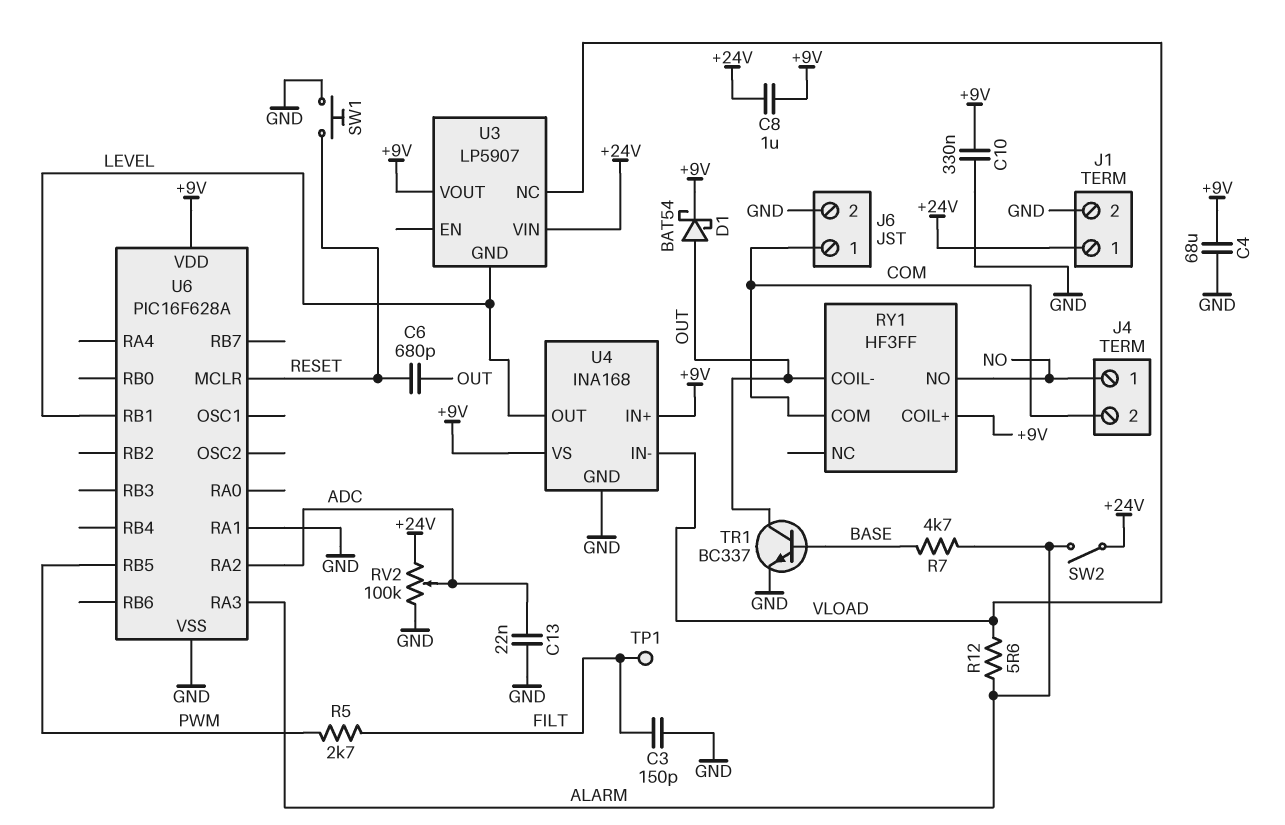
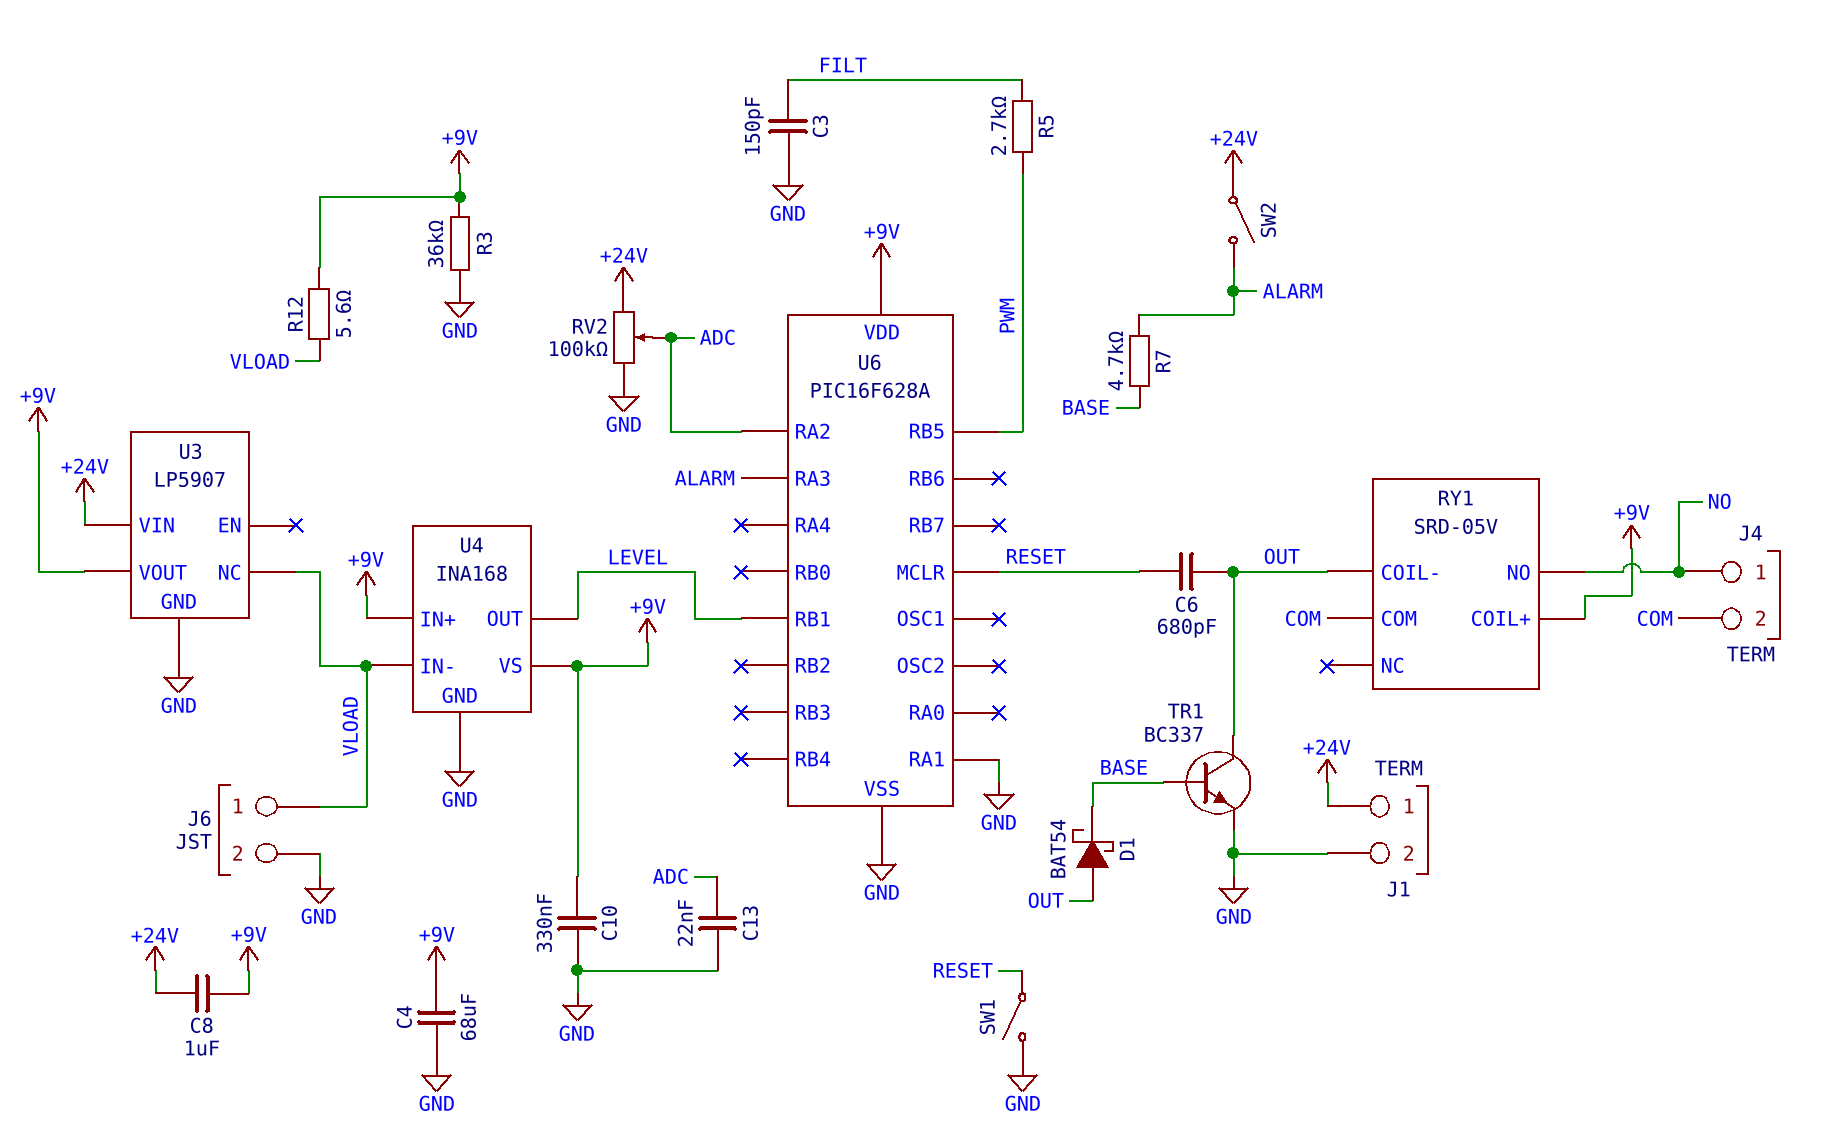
D1: schottky BAT54 (A OUT, K +9V) -> schottky BAT54 (A OUT, K BASE)
J6 pin 1: COM -> VLOAD
R3: none -> 36k (+9V, GND)
R12: 5.6 (ALARM, VLOAD) -> 5.6 (+9V, VLOAD)
RY1: HF3FF -> SRD-05V
SW1: button (GND, RESET) -> switch (GND, RESET)
TP1: test point (FILT) -> none
U3 pin GND: LEVEL -> GND

